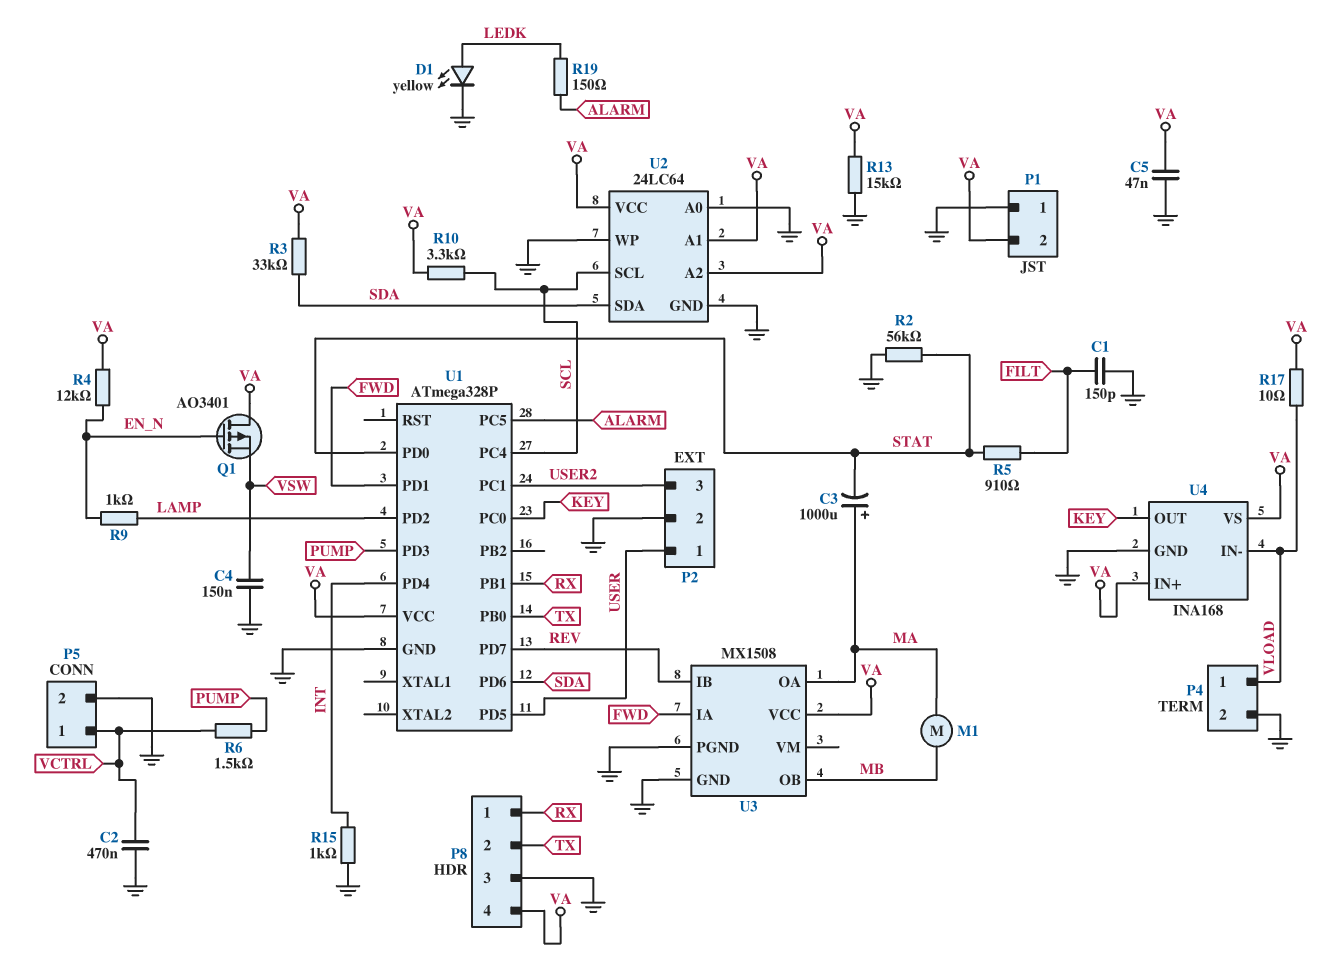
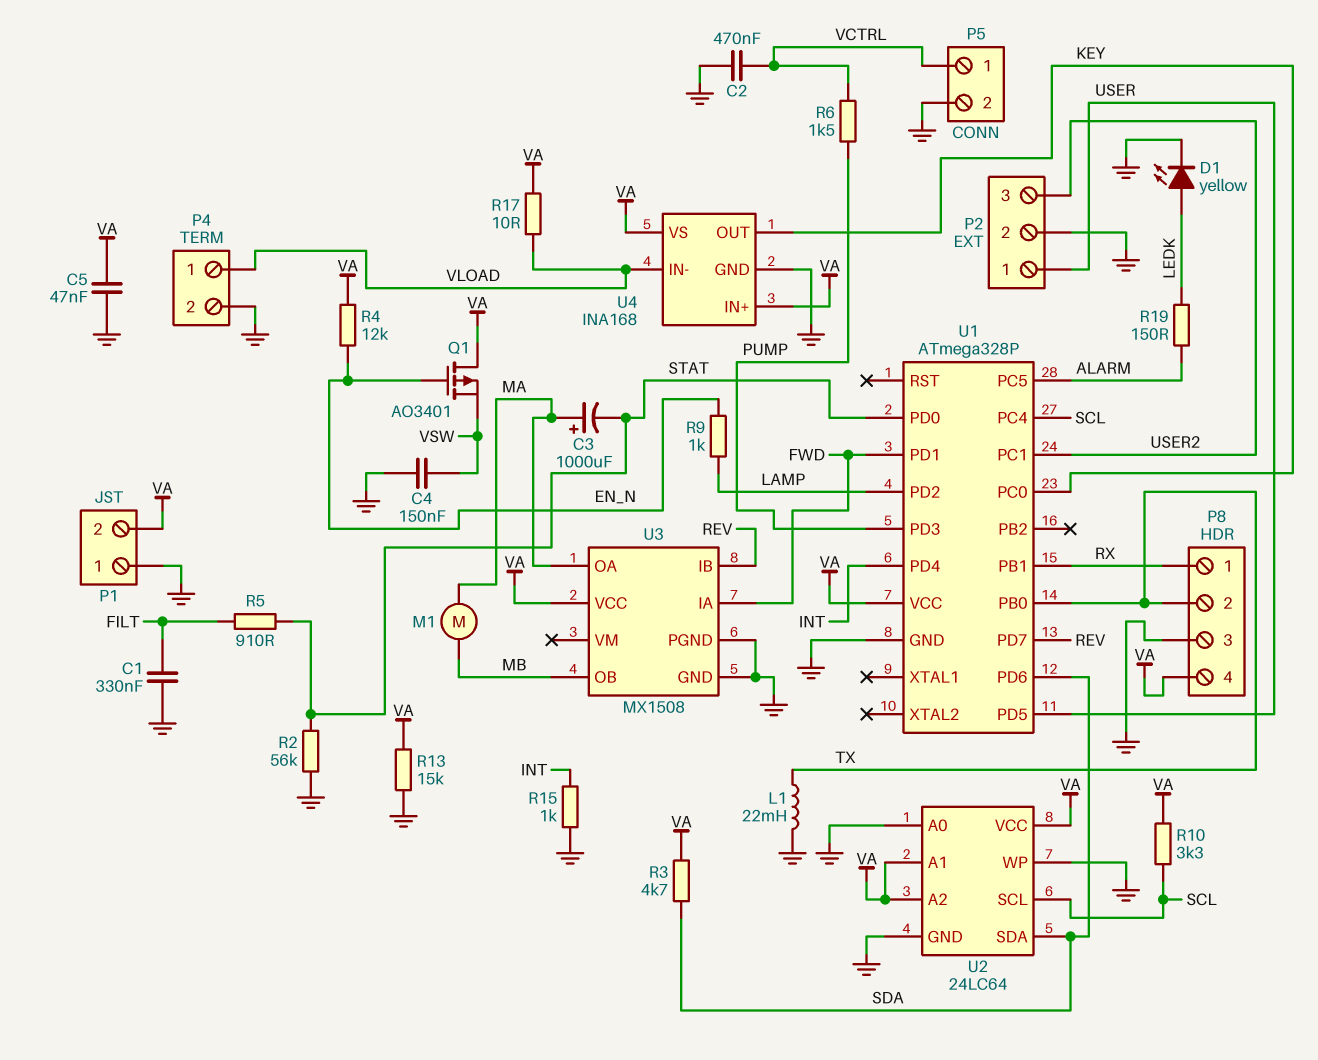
C1: 150pF (FILT, GND) -> 330nF (FILT, GND)
L1: none -> 22mH (GND, TX)
R3: 33k (SDA, VA) -> 4.7k (SDA, VA)

